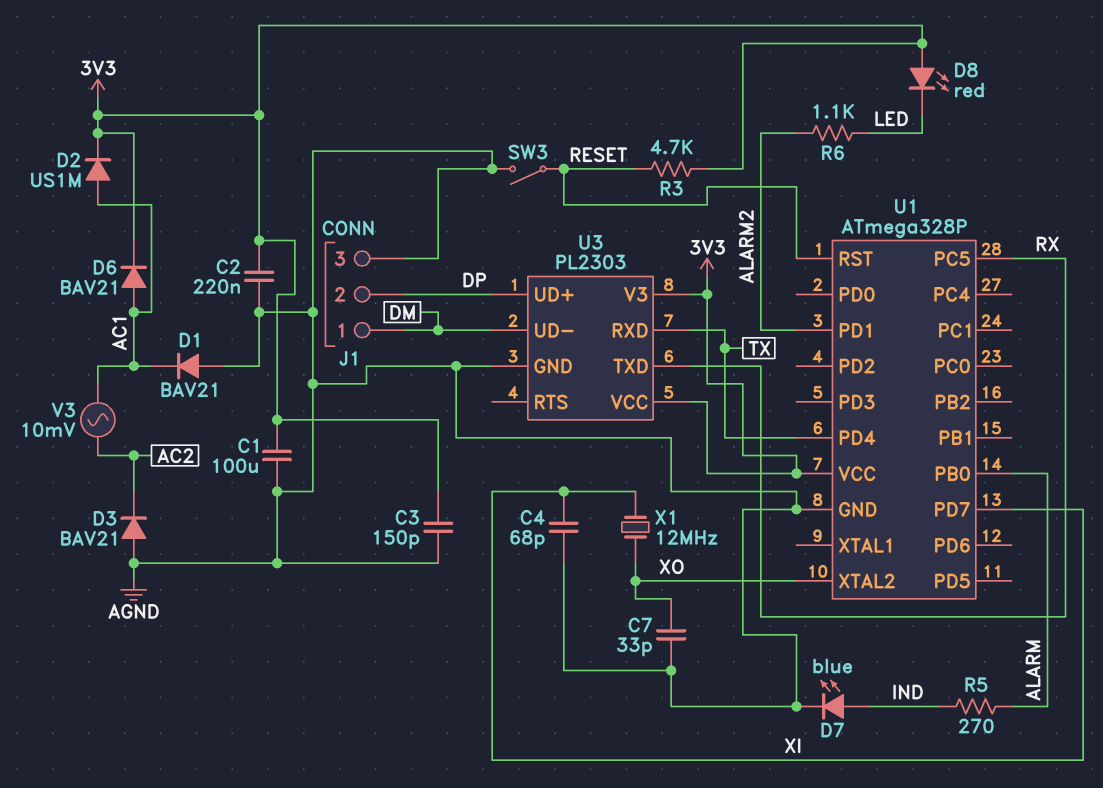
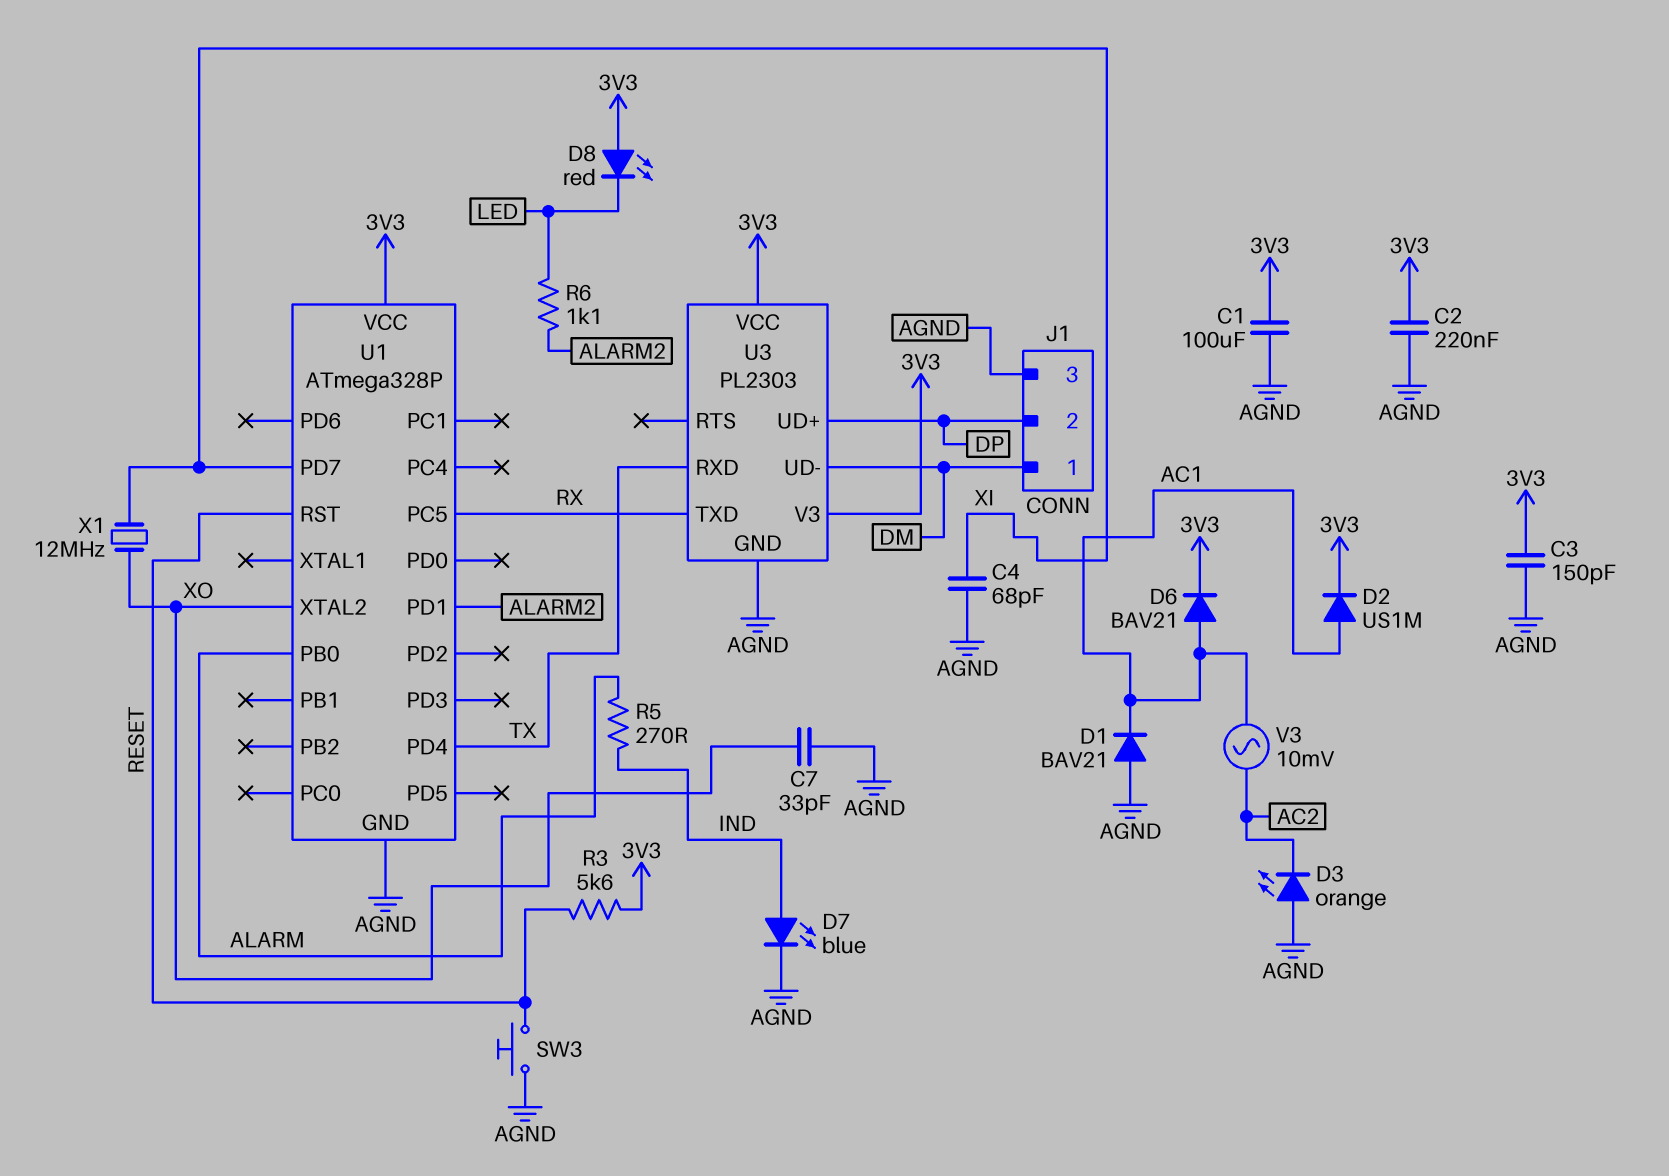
D3: diode BAV21 (A AGND, K AC2) -> LED orange (A AGND, K AC2)
R3: 4.7k (3V3, RESET) -> 5.6k (3V3, RESET)
SW3: switch (AGND, RESET) -> button (AGND, RESET)

